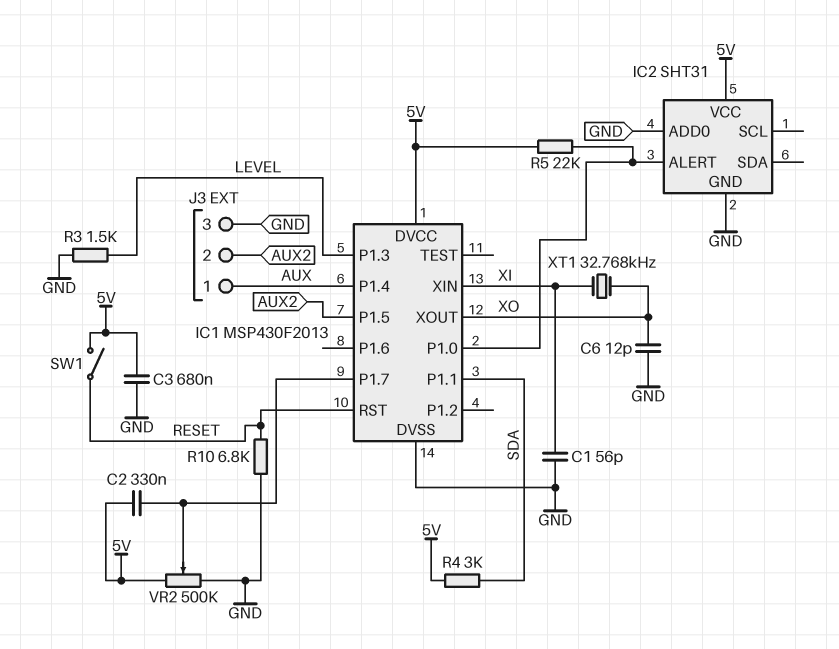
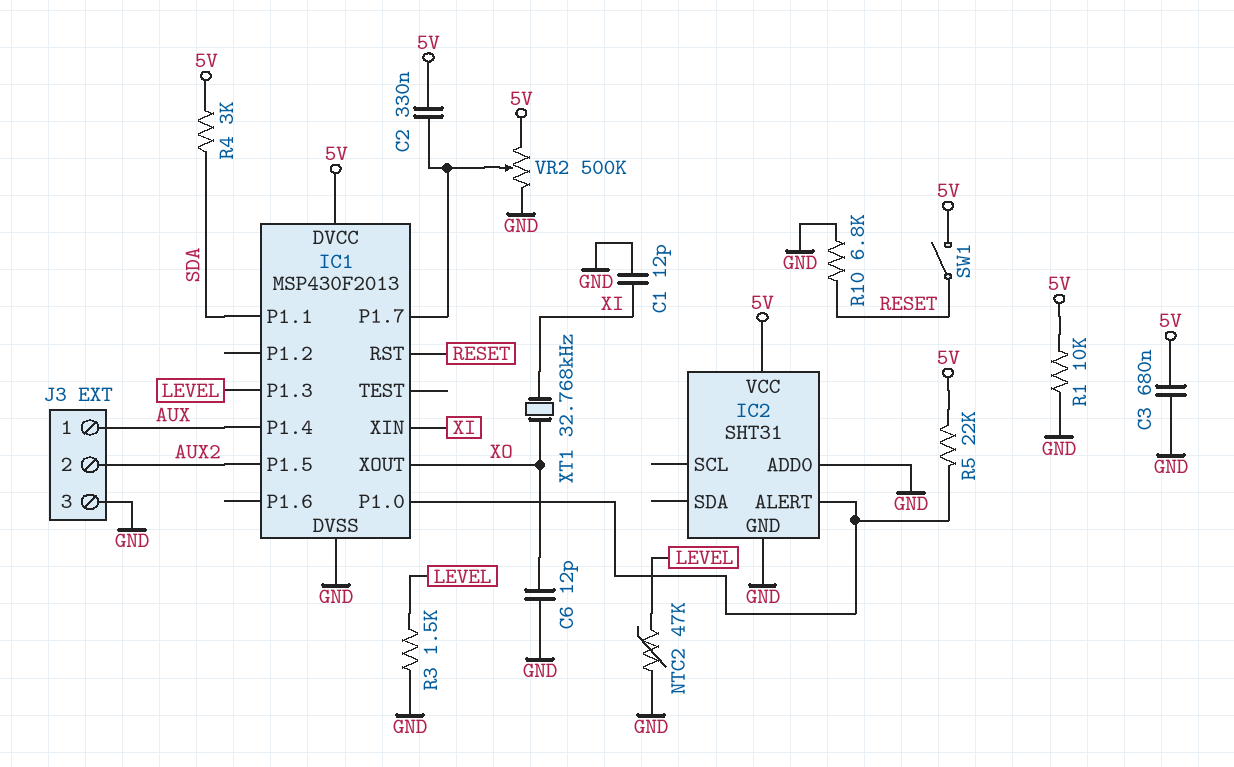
C1: 56pF (GND, XI) -> 12pF (GND, XI)
NTC2: none -> 47k (GND, LEVEL)
R1: none -> 10k (5V, GND)

